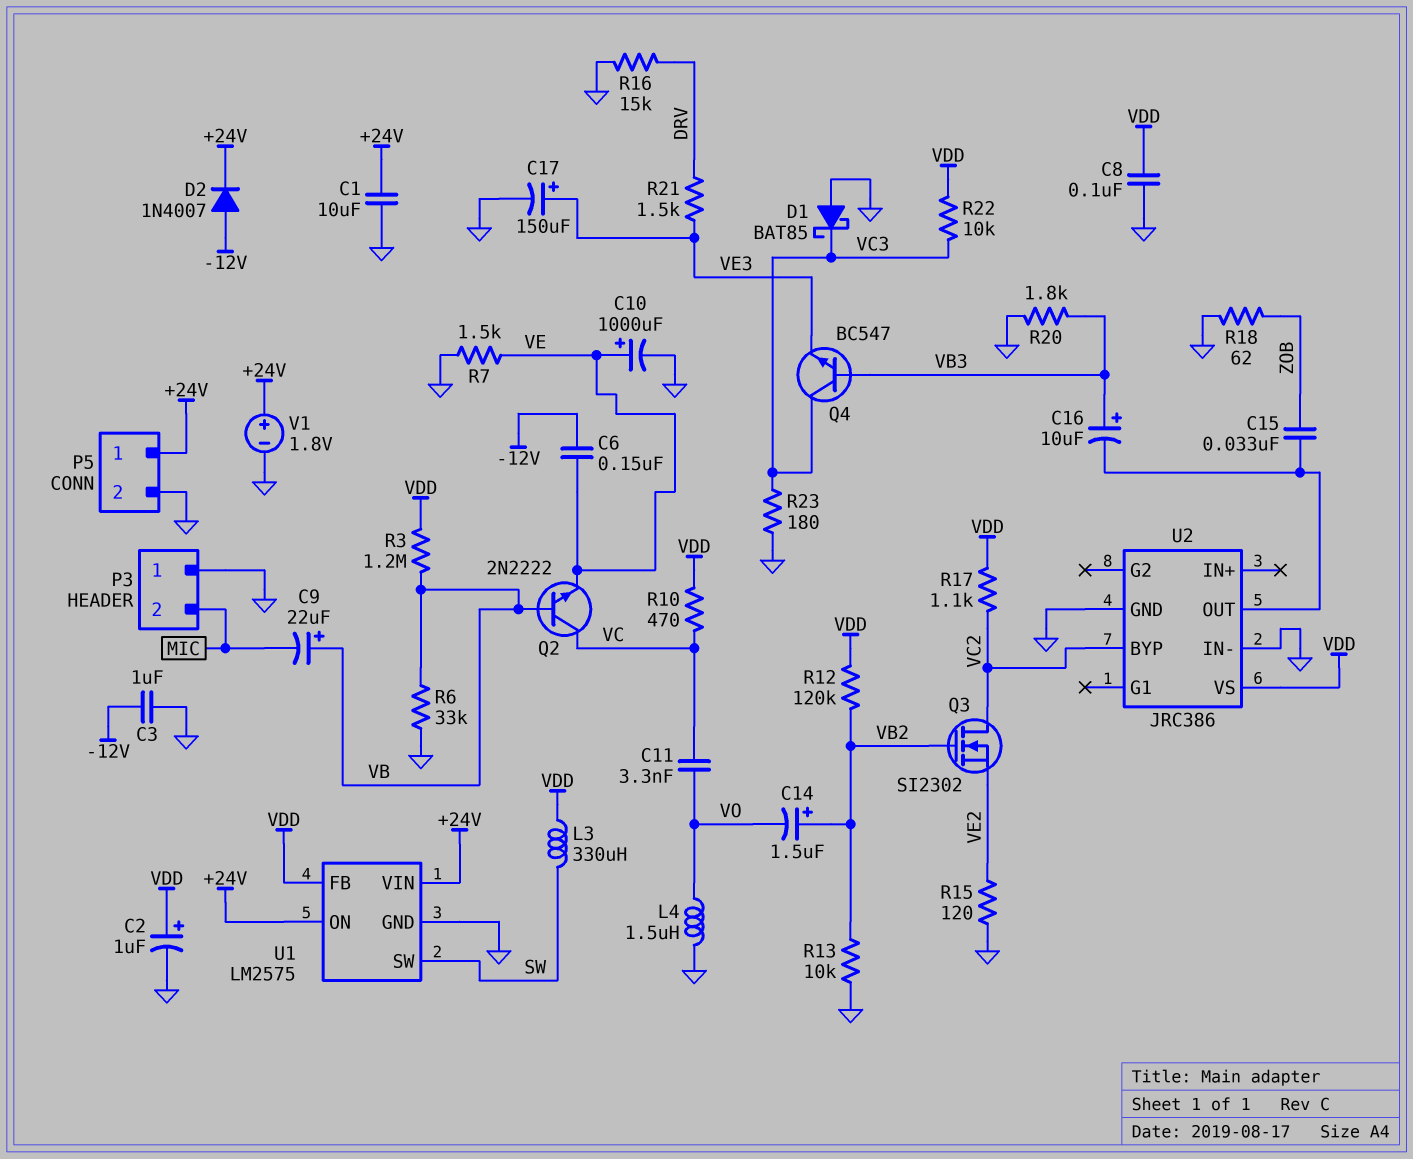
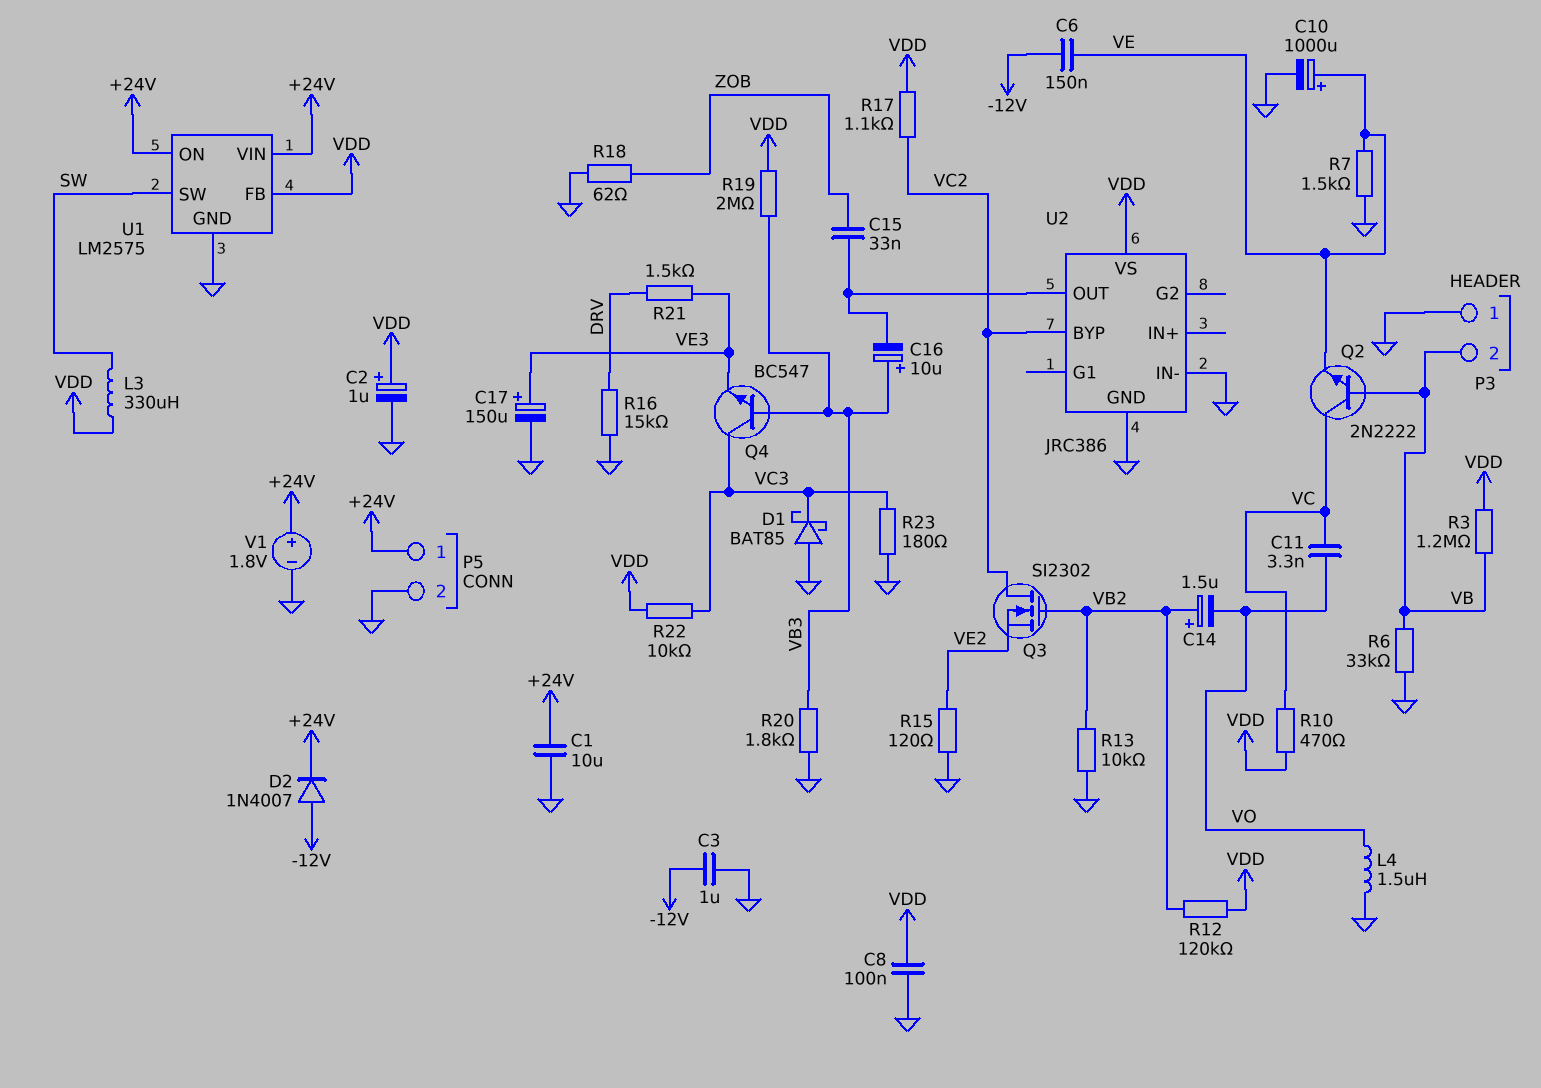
C9: 22uF (plus VB, minus MIC) -> none
P3 pin 2: MIC -> VB
R19: none -> 2M (VB3, VDD)

